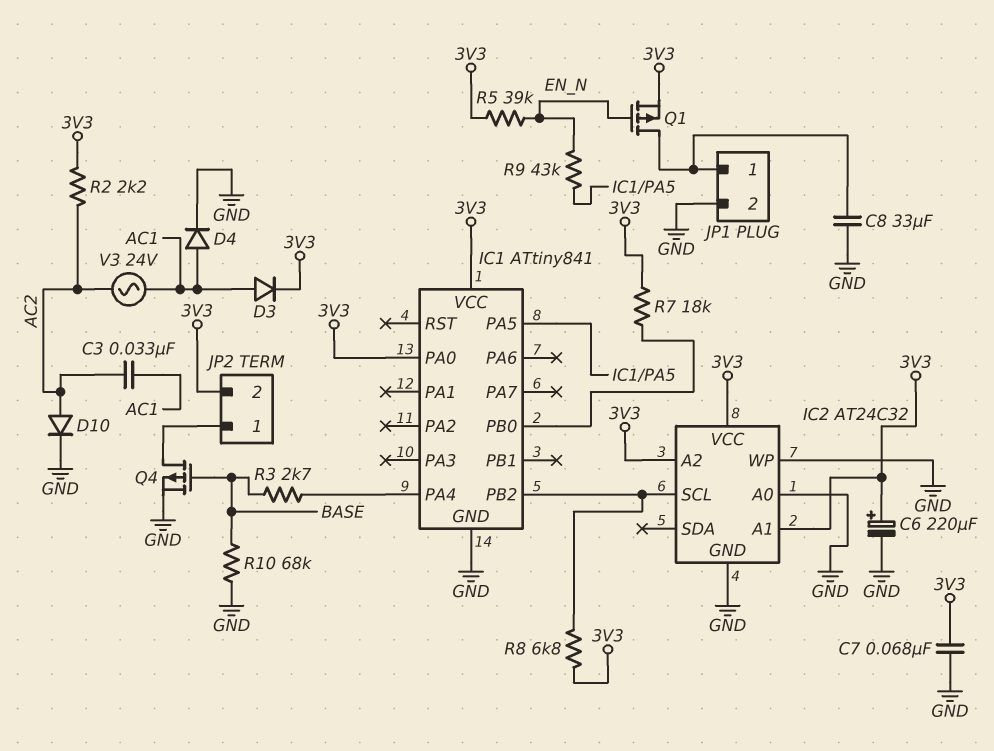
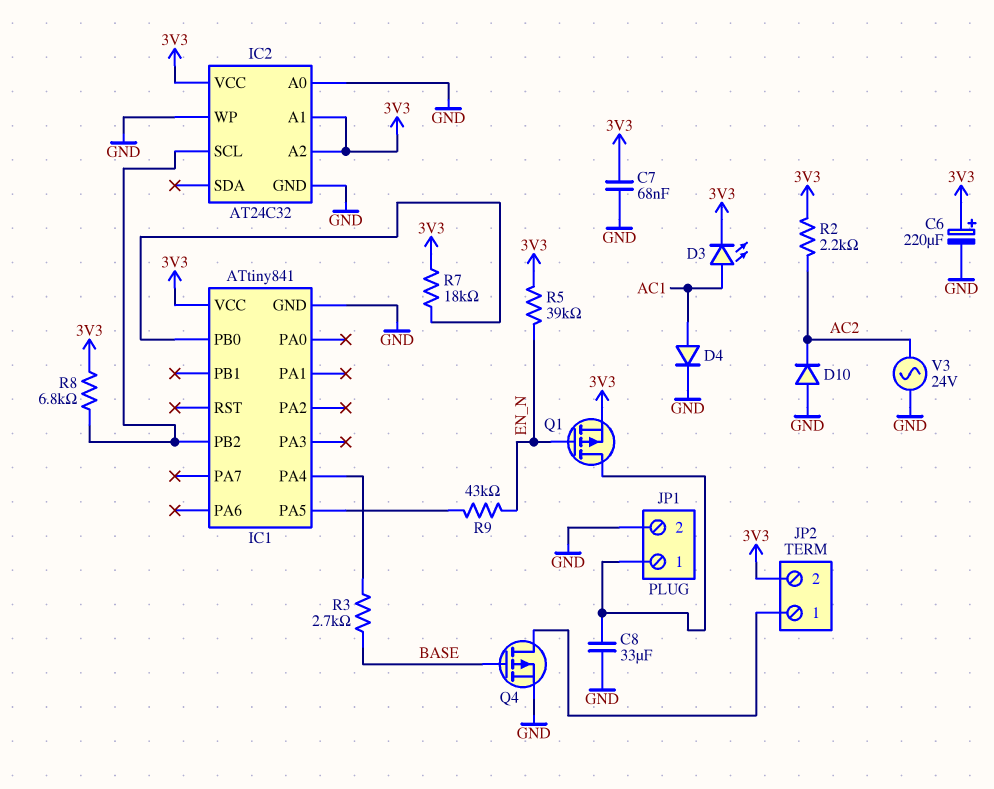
C3: 33nF (AC1, AC2) -> none
D3: diode (A AC1, K 3V3) -> LED (A AC1, K 3V3)
D10: diode (A AC2, K GND) -> diode (A GND, K AC2)
IC1 pin PA0: 3V3 -> none
R10: 68k (BASE, GND) -> none
V3: AC 24V (AC1, AC2) -> AC 24V (AC2, GND)

